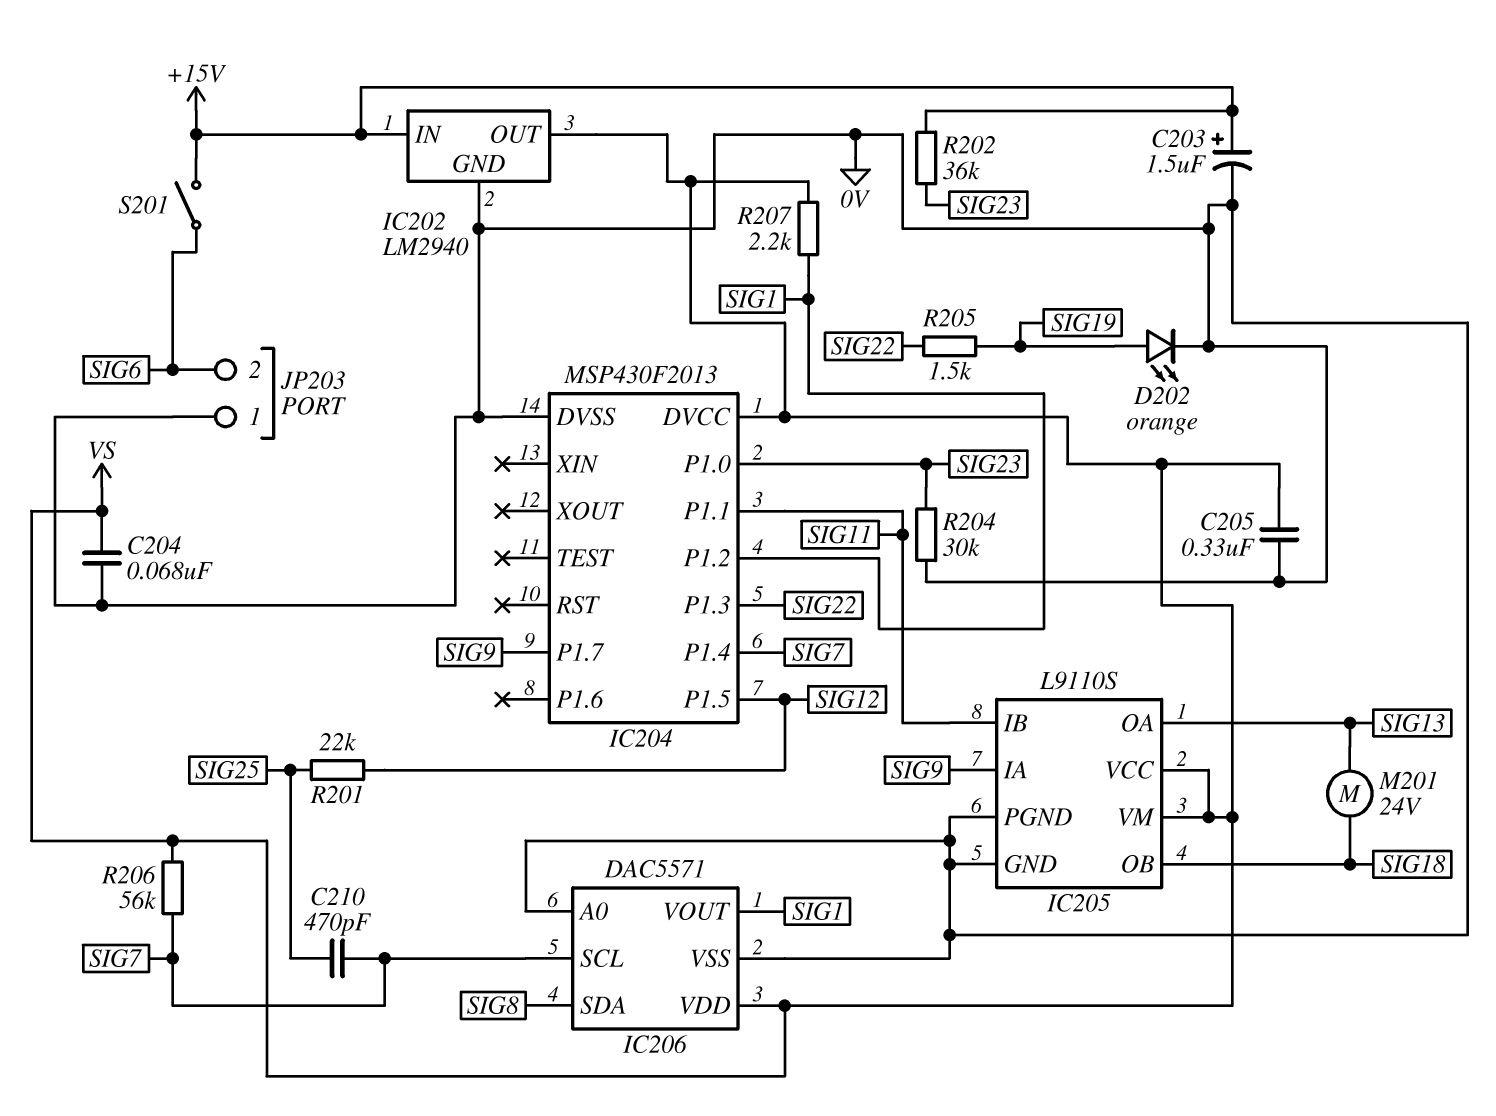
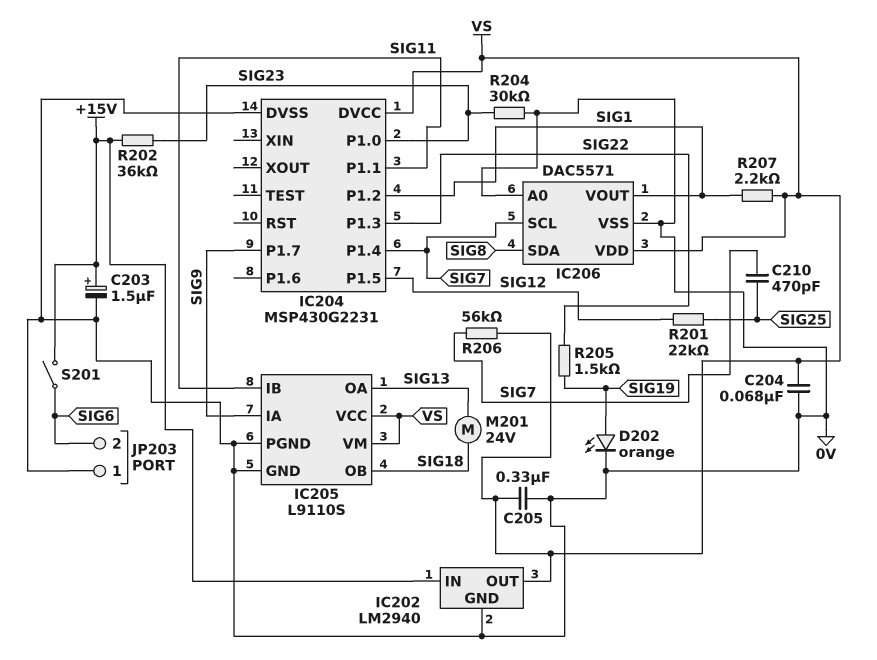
IC204: MSP430F2013 -> MSP430G2231

